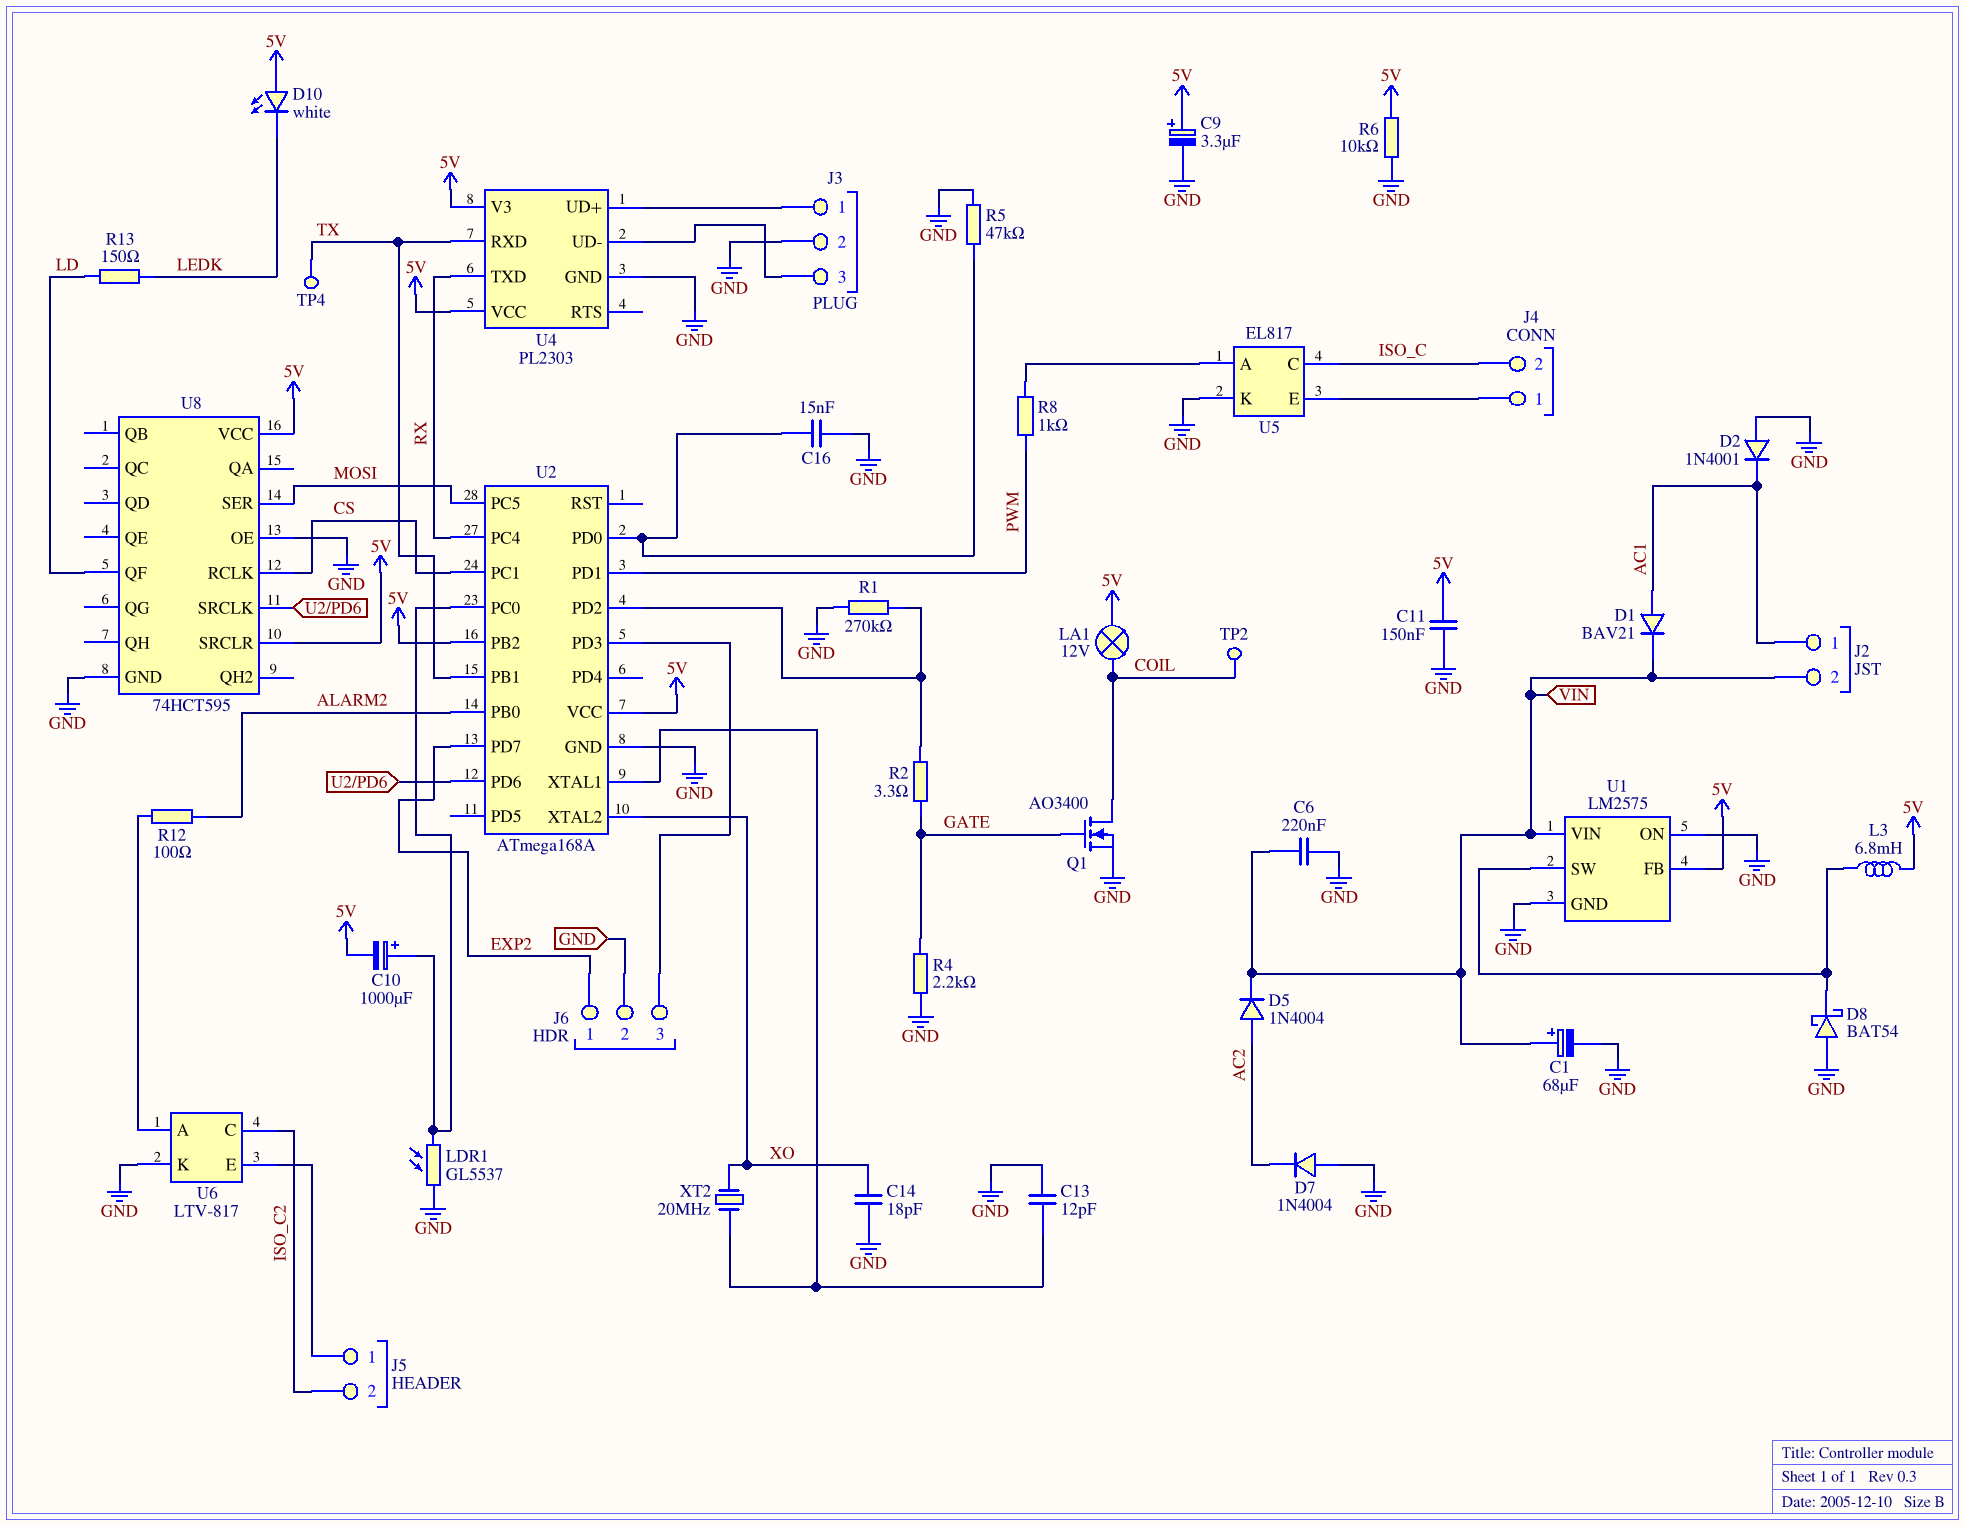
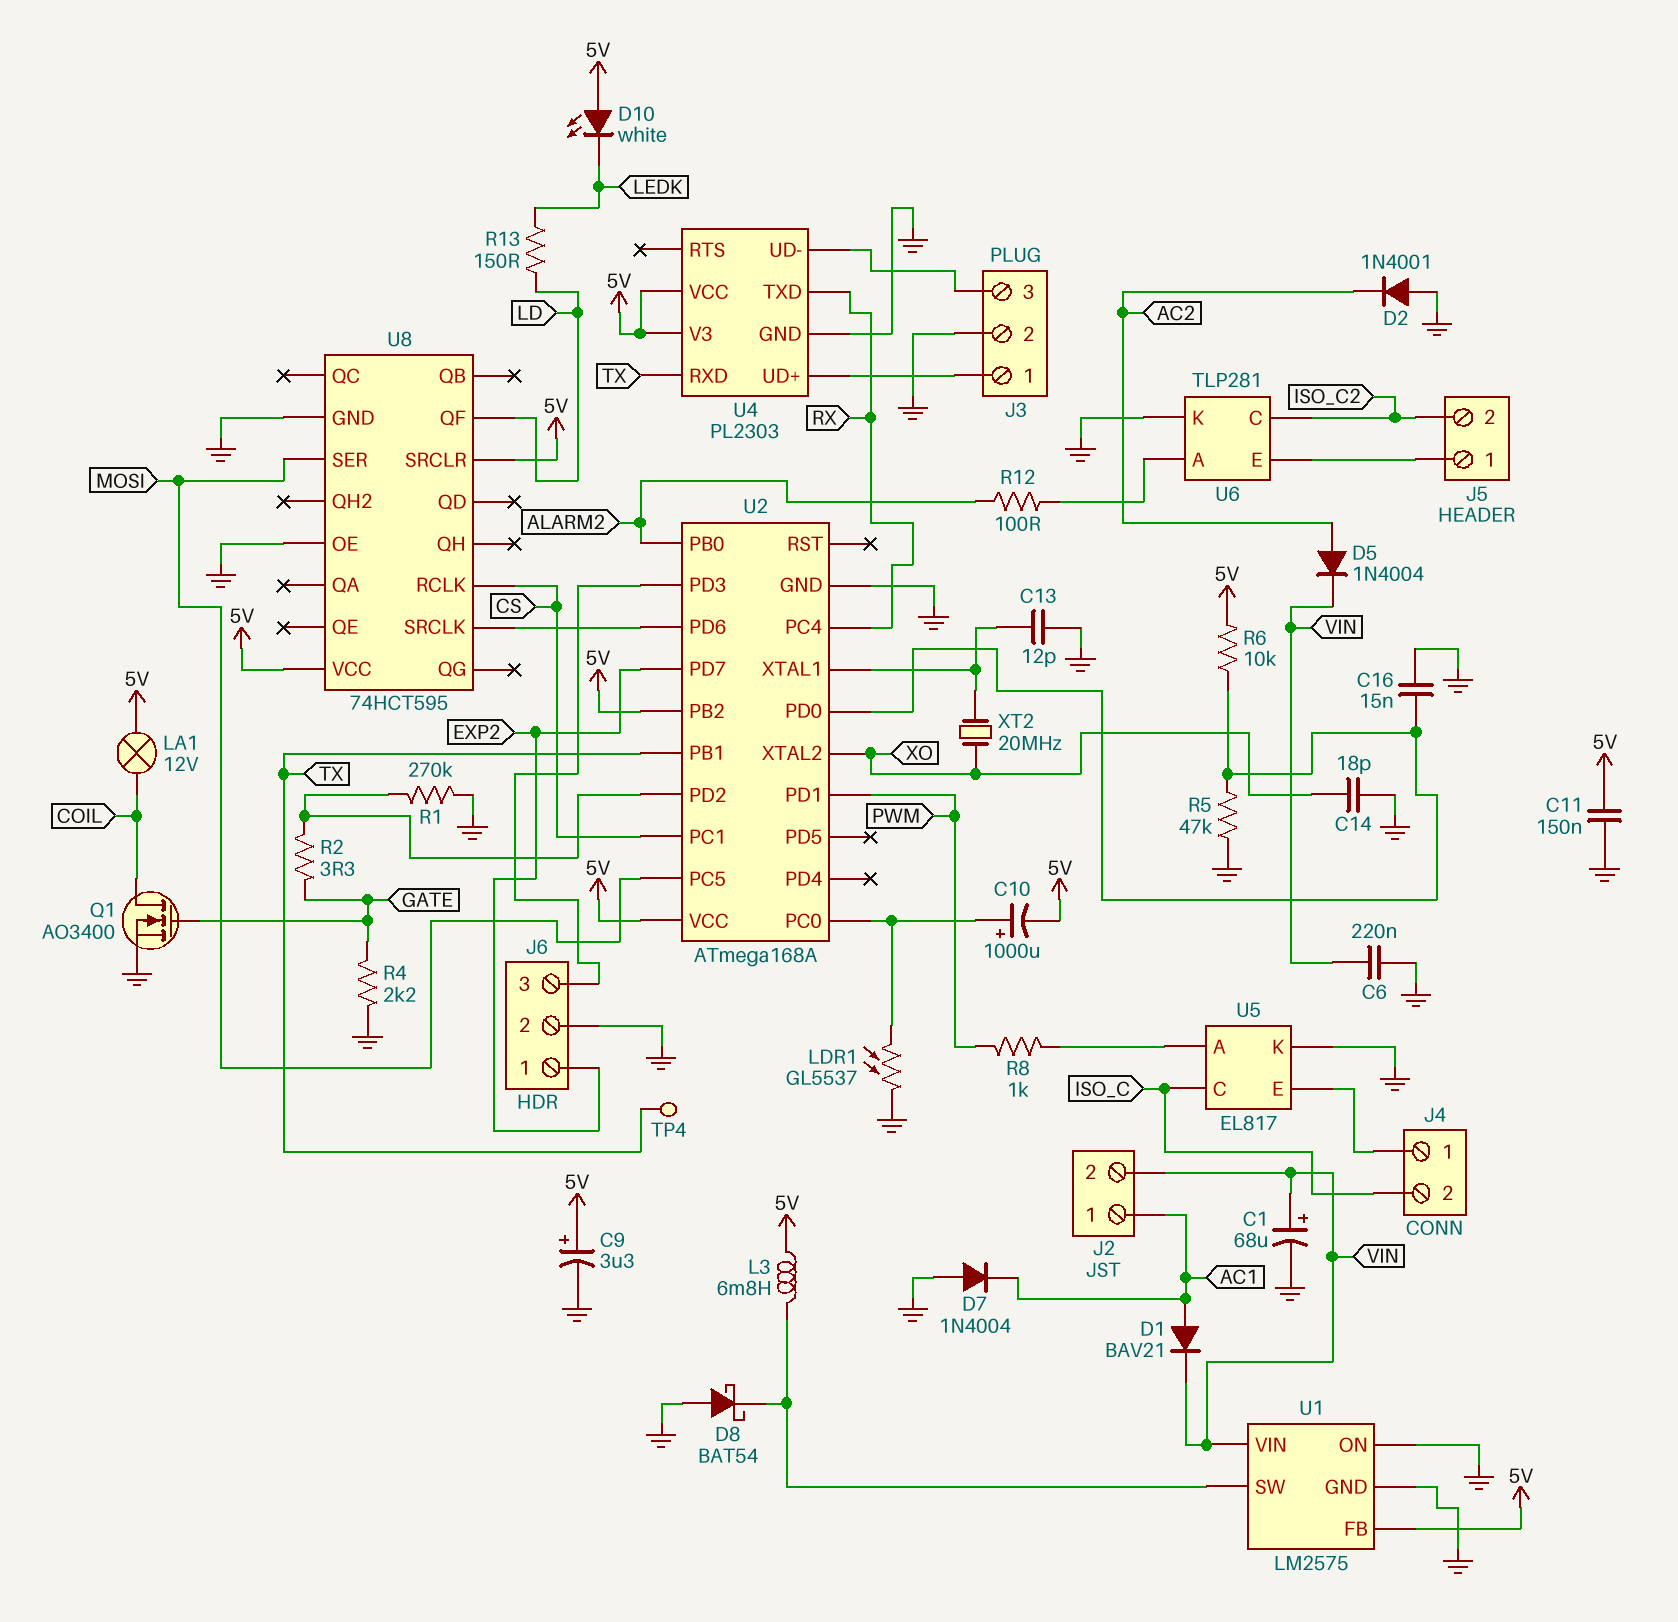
D2: diode 1N4001 (A GND, K AC1) -> diode 1N4001 (A GND, K AC2)
D7: diode 1N4004 (A GND, K AC2) -> diode 1N4004 (A GND, K AC1)
R6: 10k (5V, GND) -> 10k (5V, U2/PD0)
TP2: test point (COIL) -> none
U6: LTV-817 -> TLP281

